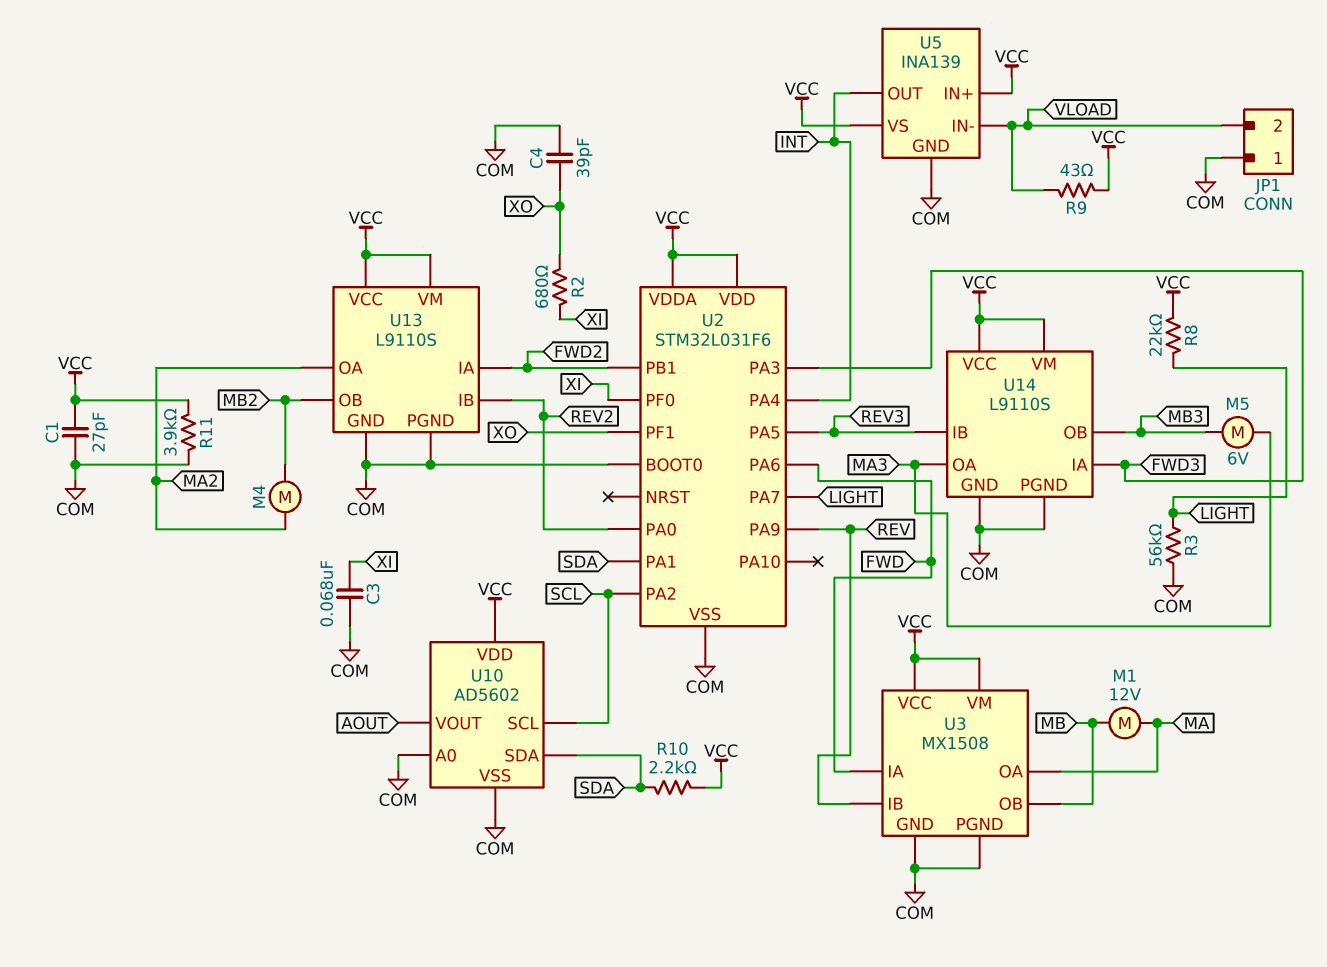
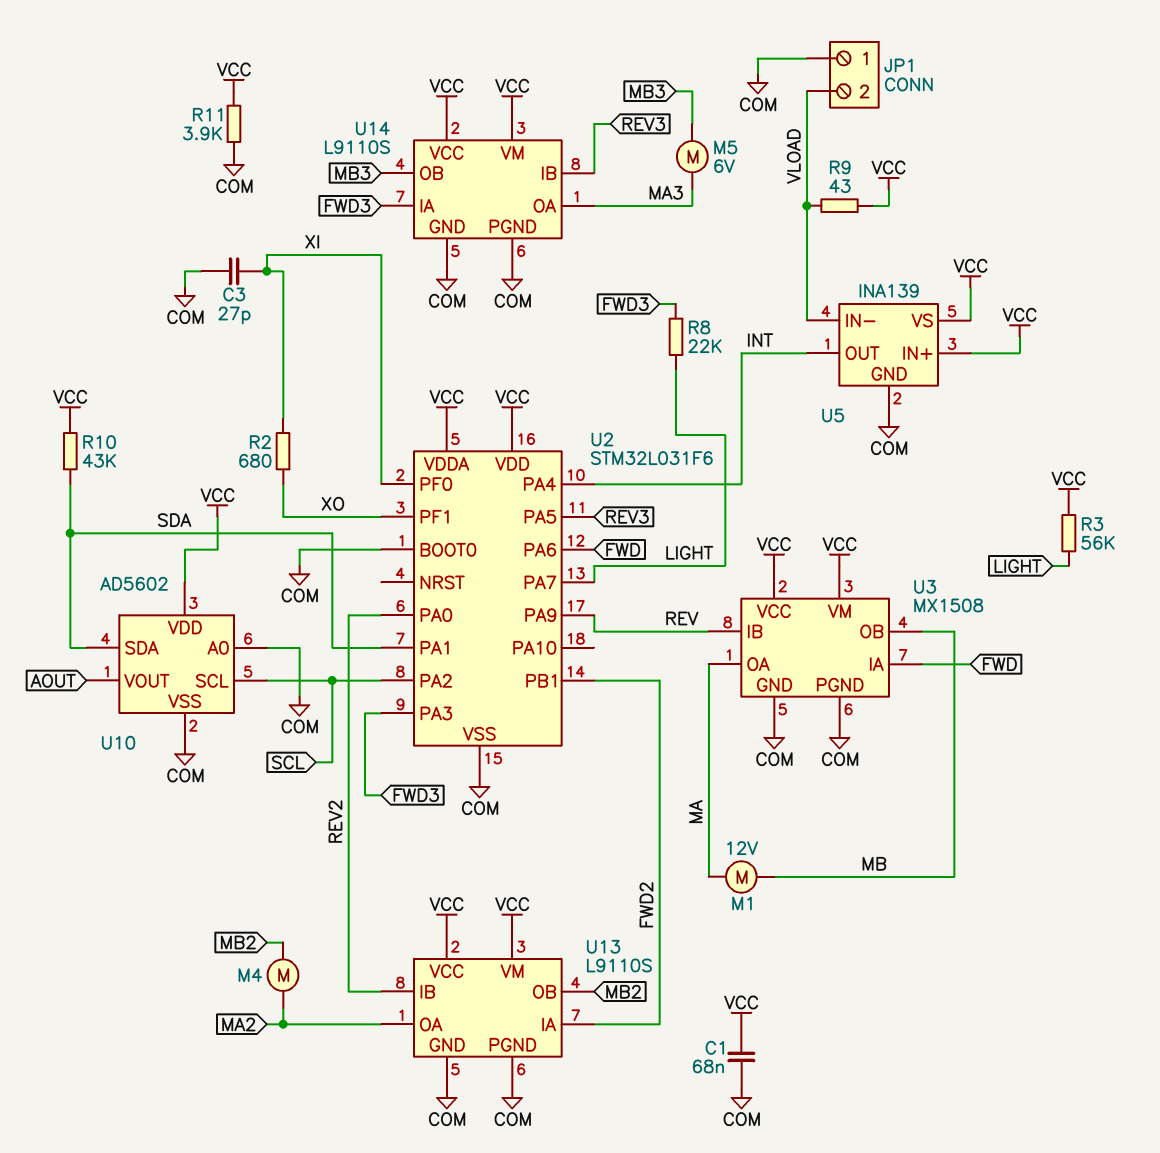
C1: 27pF (COM, VCC) -> 68nF (COM, VCC)
C3: 68nF (COM, XI) -> 27pF (COM, XI)
C4: 39pF (COM, XO) -> none
R3: 56k (COM, LIGHT) -> 56k (LIGHT, VCC)
R8: 22k (LIGHT, VCC) -> 22k (FWD3, LIGHT)
R10: 2.2k (SDA, VCC) -> 43k (SDA, VCC)

